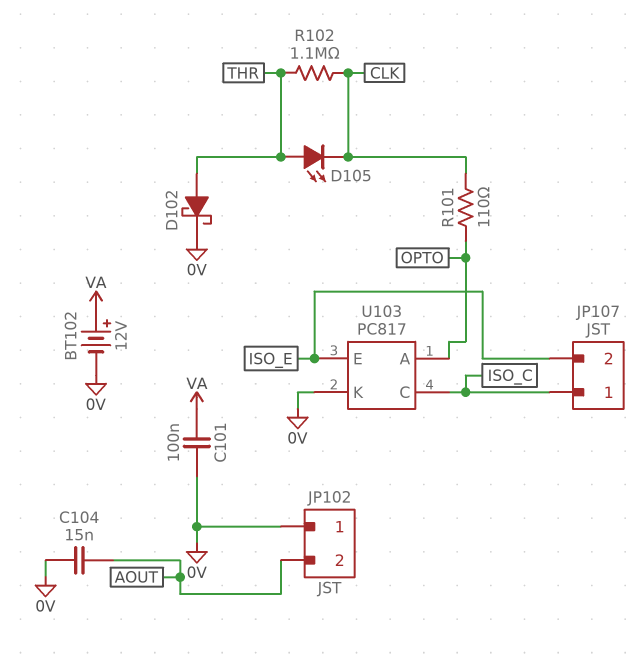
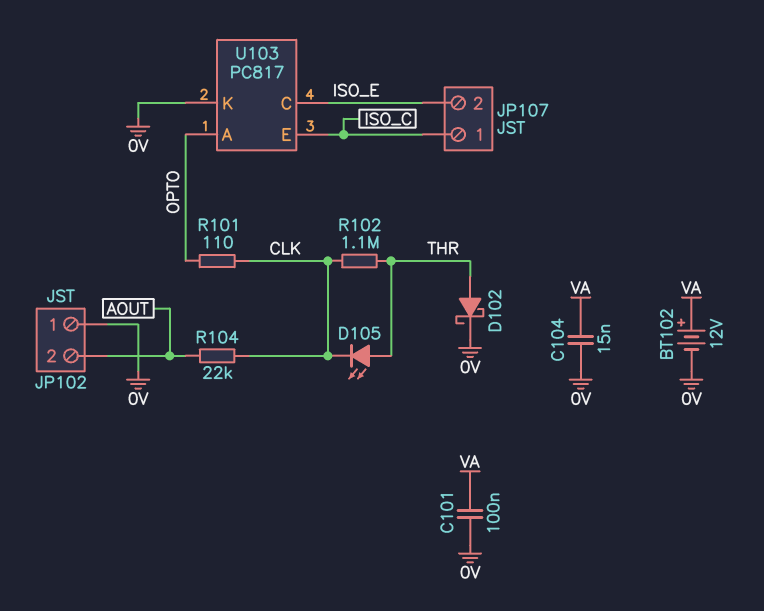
C104: 15nF (0V, AOUT) -> 15nF (0V, VA)
R104: none -> 22k (AOUT, CLK)
U103 pin C: ISO_C -> ISO_E
U103 pin E: ISO_E -> ISO_C

